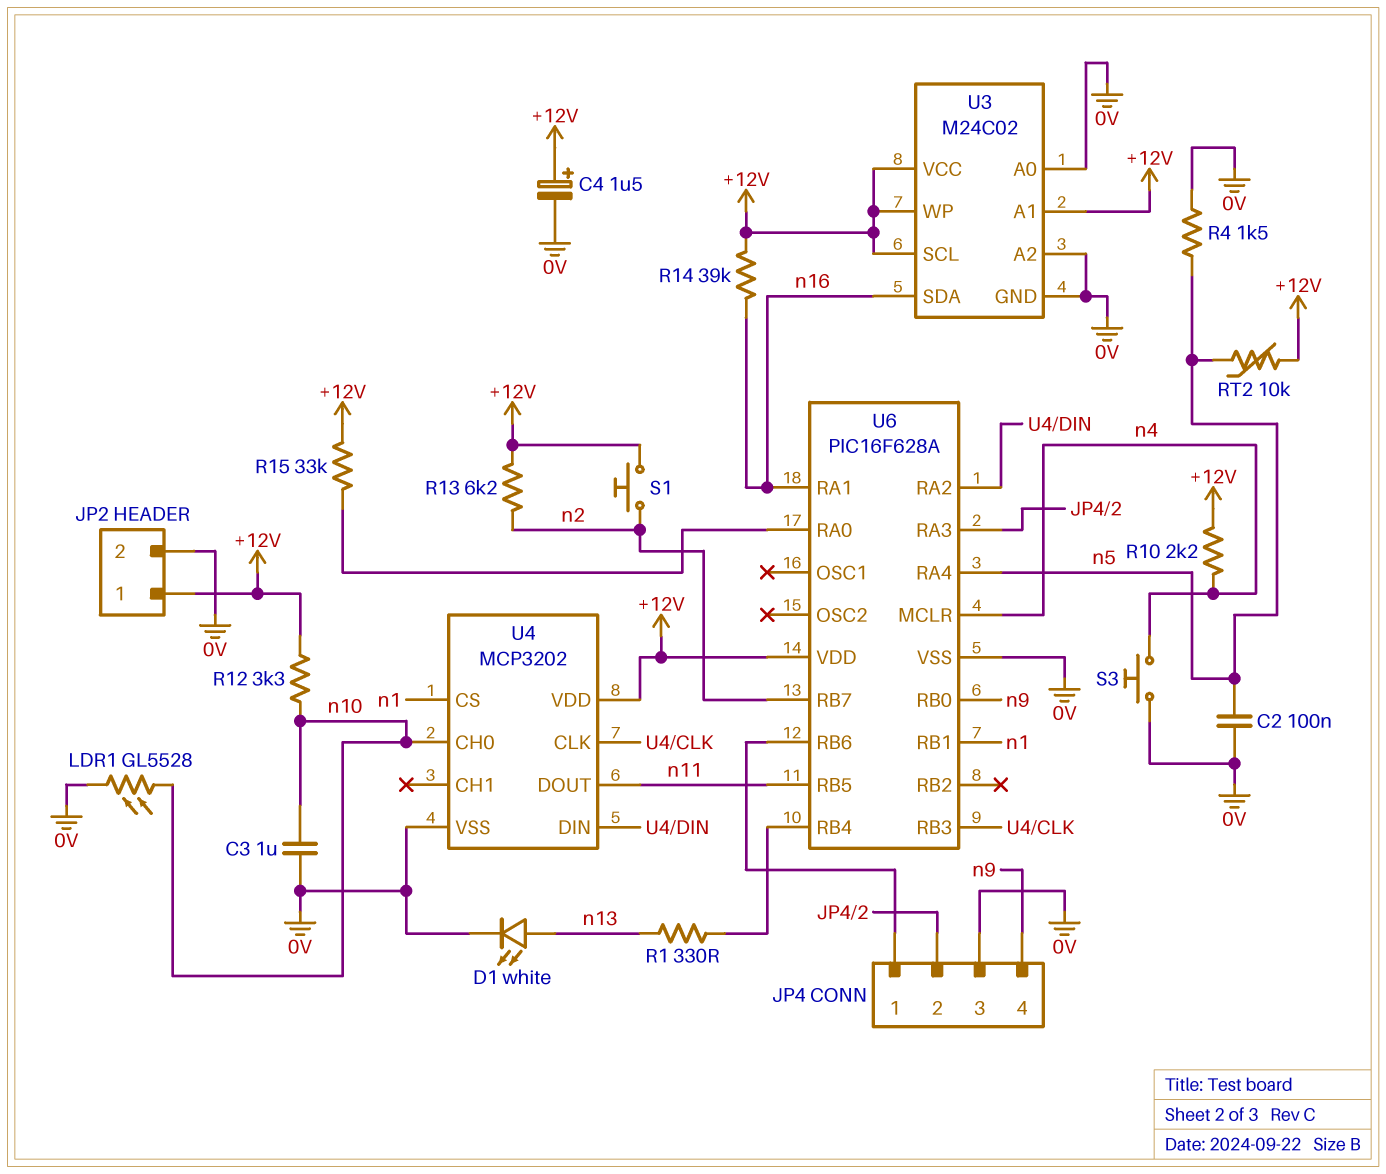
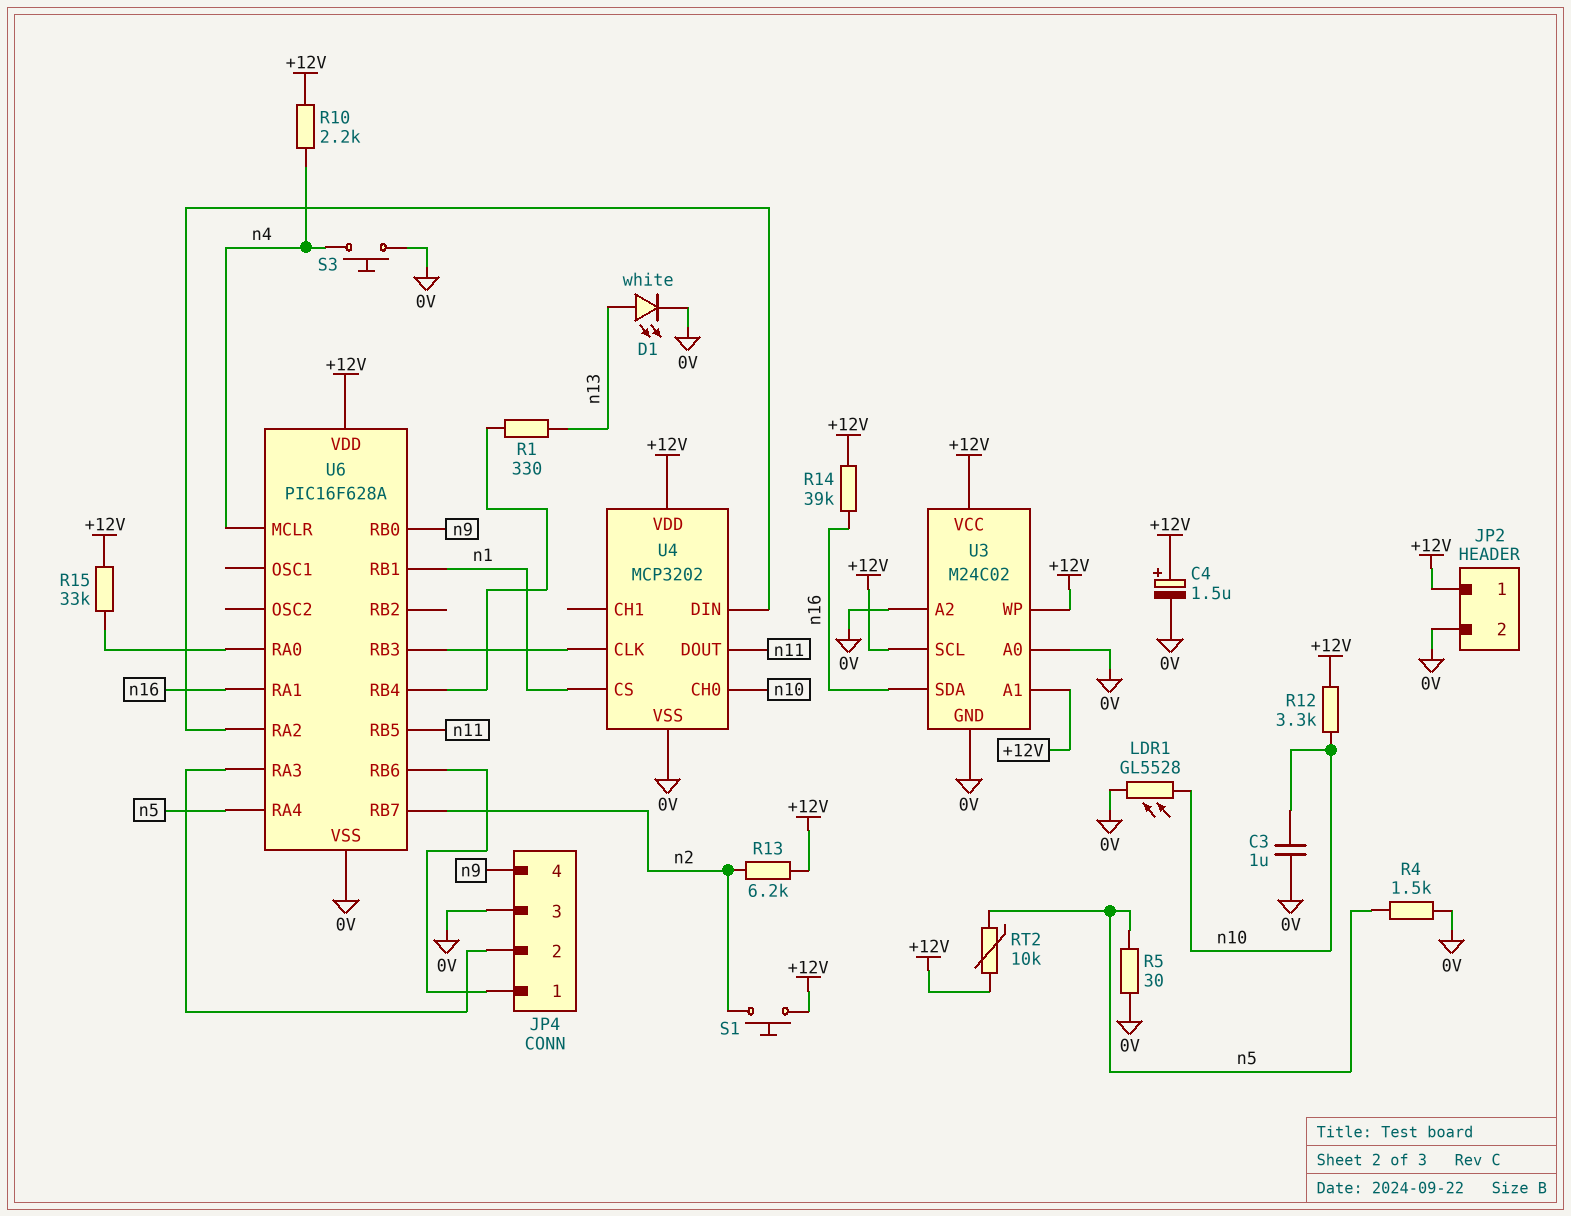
C2: 100nF (0V, n5) -> none
R5: none -> 30 (0V, n5)

